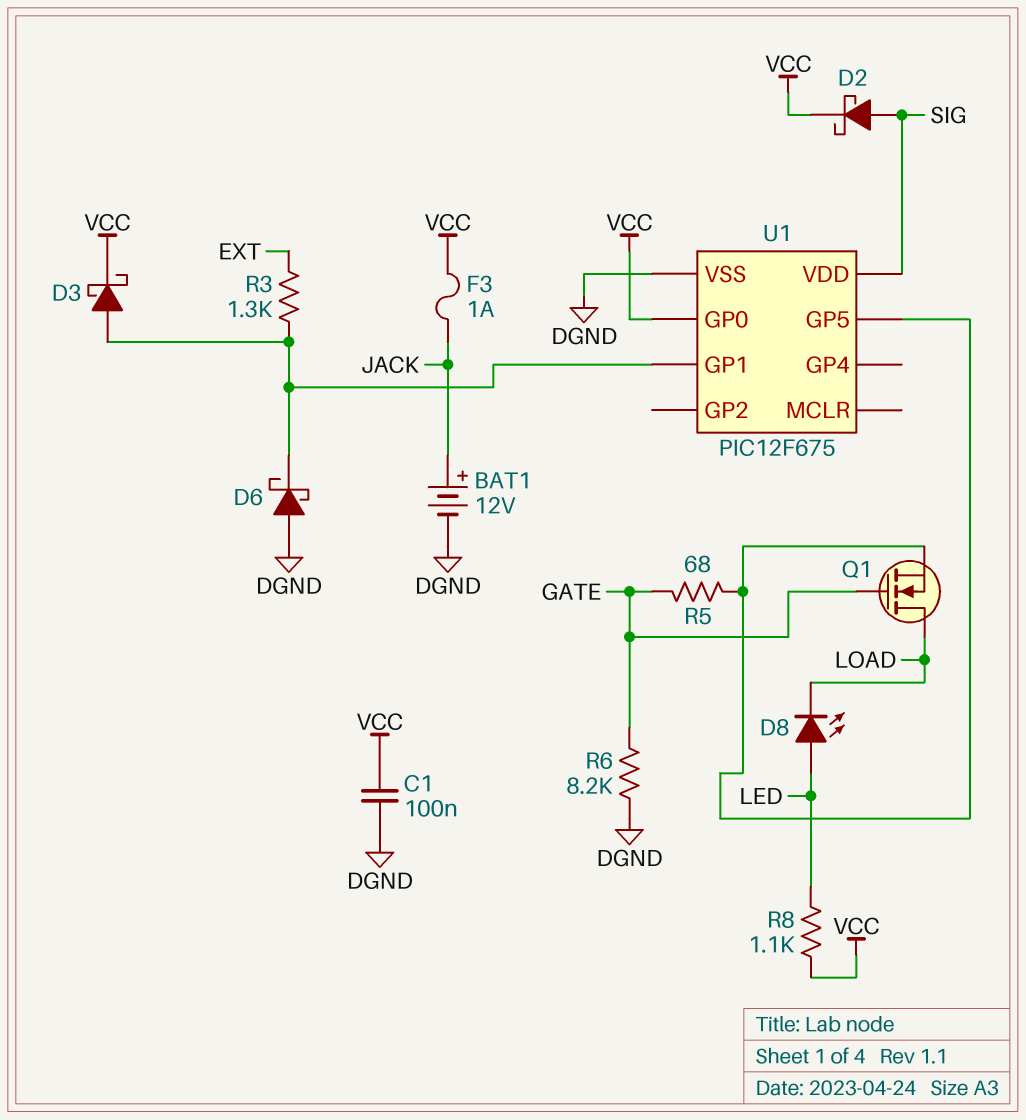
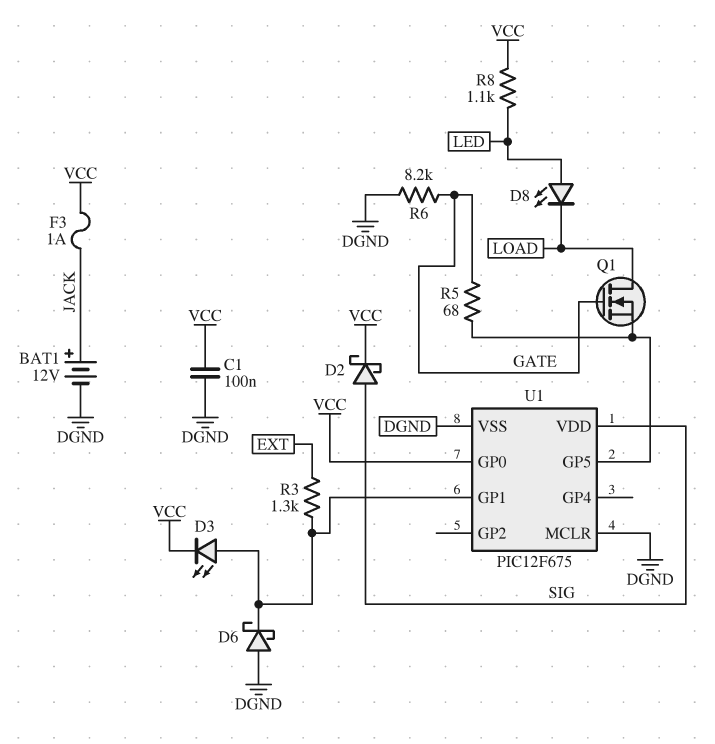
D3: schottky (A U1/GP1, K VCC) -> LED (A U1/GP1, K VCC)
U1 pin MCLR: none -> DGND

